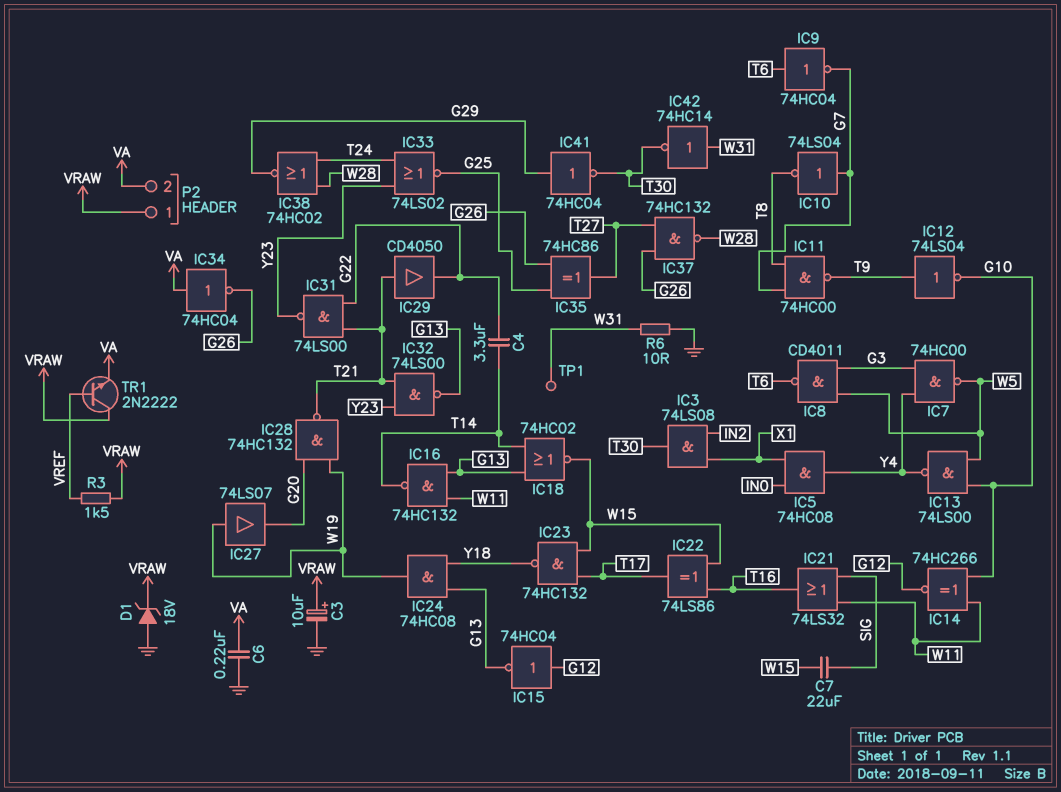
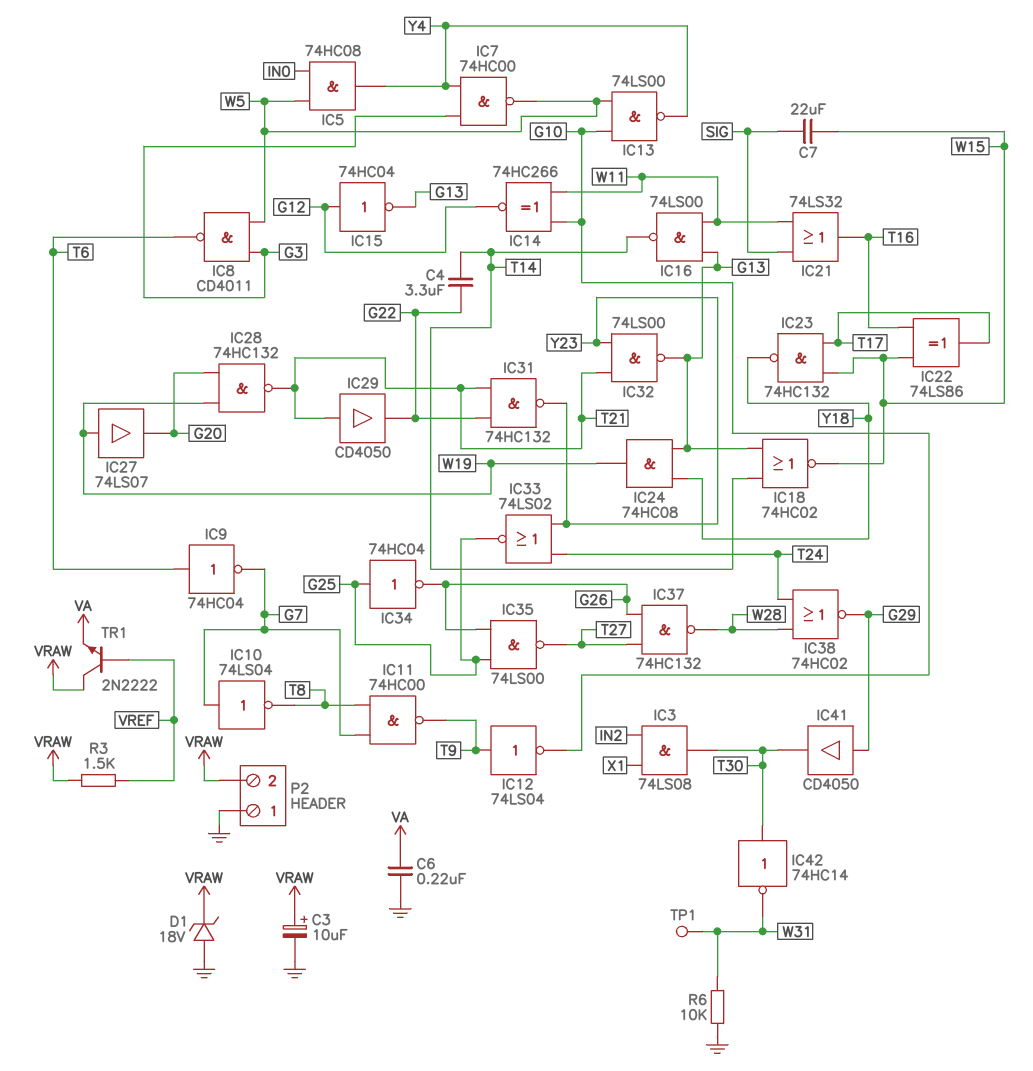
IC5: AND 74HC08 (in IN0, in X1, out Y4) -> AND 74HC08 (in IN0, in W5, out Y4)
IC16: NAND 74HC132 (in G13, in W11, out T14) -> NAND 74LS00 (in G13, in W11, out T14)
IC31: NAND 74LS00 (in G22, in T21, out Y23) -> NAND 74HC132 (in G22, in T21, out Y23)
IC34: NOT 74HC04 (in VA, out G26) -> NOT 74HC04 (in G25, out G26)
IC35: XOR 74HC86 (in G25, in G26, out T27) -> NAND 74LS00 (in G25, in G26, out T27)
IC41: NOT 74HC04 (in G29, out T30) -> buffer CD4050 (in G29, out T30)
IC42: NOT 74HC14 (in W31, out T30) -> NOT 74HC14 (in T30, out W31)
P2 pin 1: VRAW -> GND
P2 pin 2: VA -> VRAW
R6: 10 (GND, W31) -> 10k (GND, W31)

